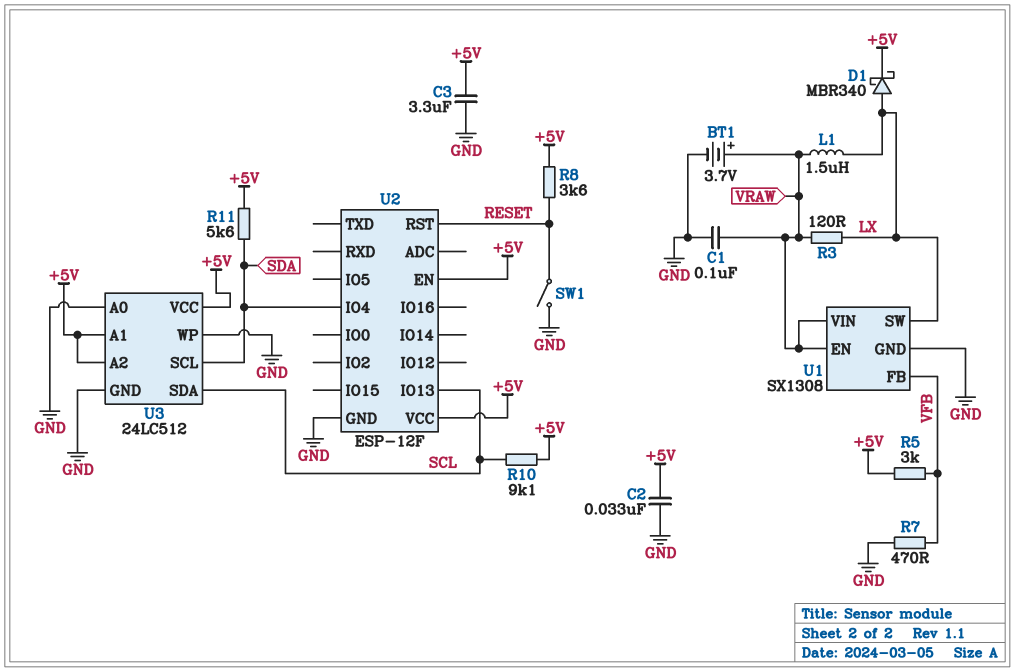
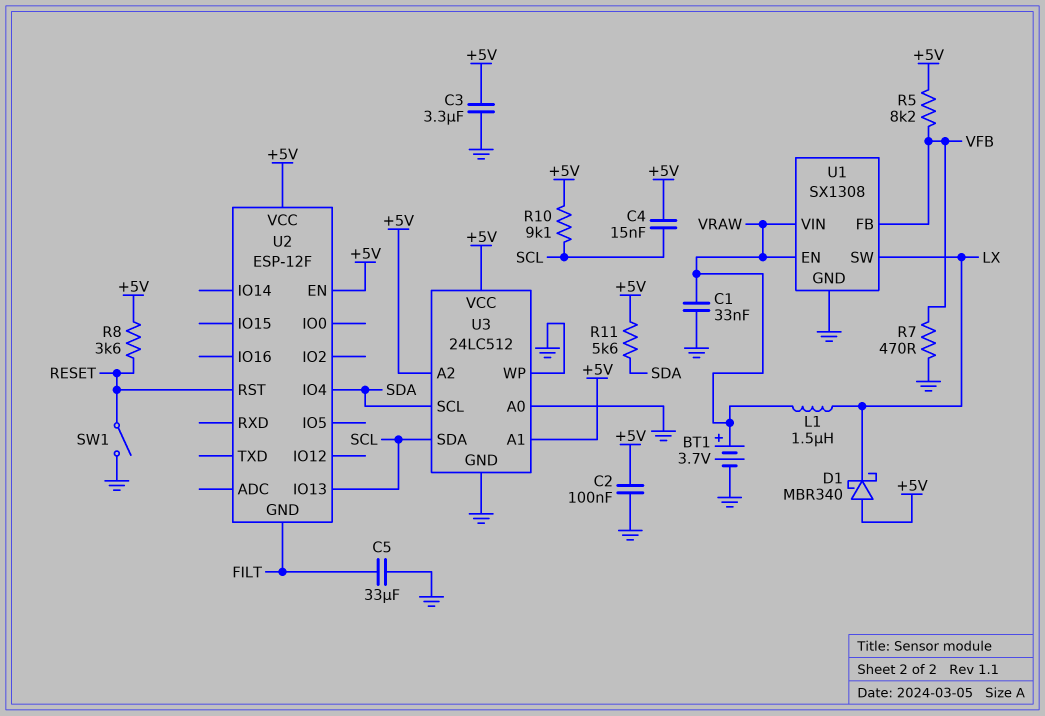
C1: 100nF (GND, VRAW) -> 33nF (GND, VRAW)
C2: 33nF (+5V, GND) -> 100nF (+5V, GND)
C4: none -> 15nF (+5V, SCL)
C5: none -> 33uF (FILT, GND)
D1: schottky MBR340 (A LX, K +5V) -> schottky MBR340 (A +5V, K LX)
R3: 120 (LX, VRAW) -> none
R5: 3k (+5V, VFB) -> 8.2k (+5V, VFB)
U2 pin GND: GND -> FILT

